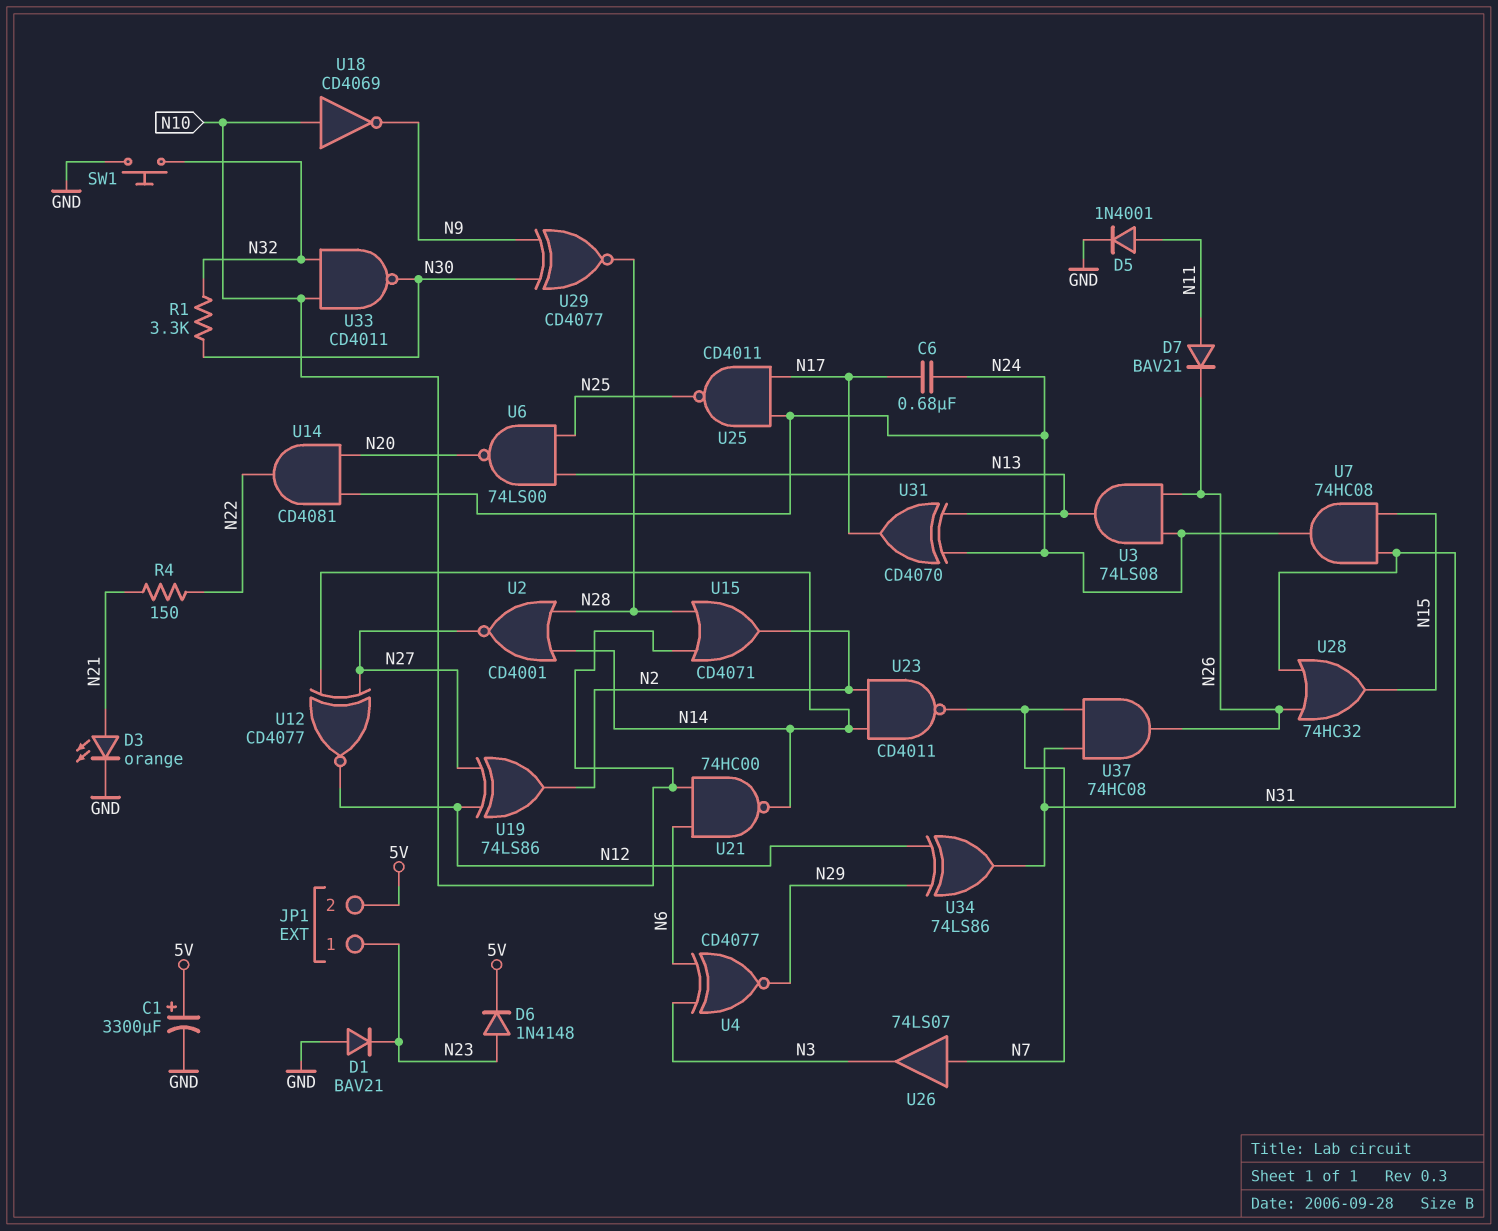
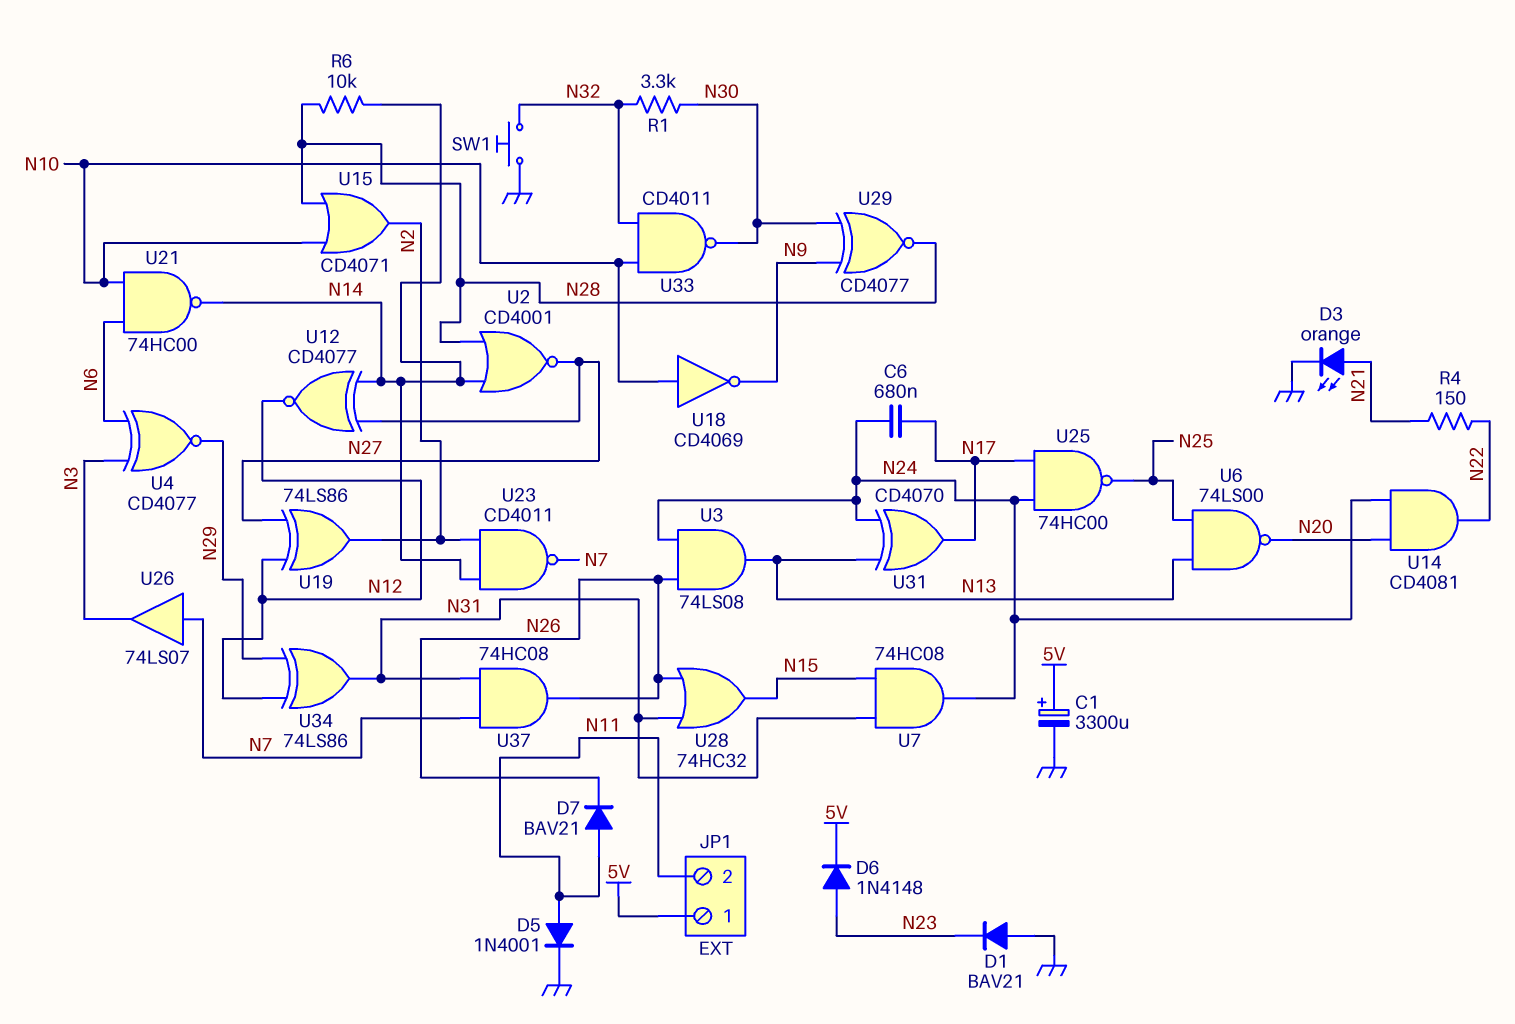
JP1 pin 1: N23 -> 5V
JP1 pin 2: 5V -> N11
R6: none -> 10k (N14, N28)
U25: NAND CD4011 (in N17, in N24, out N25) -> NAND 74HC00 (in N17, in N24, out N25)

